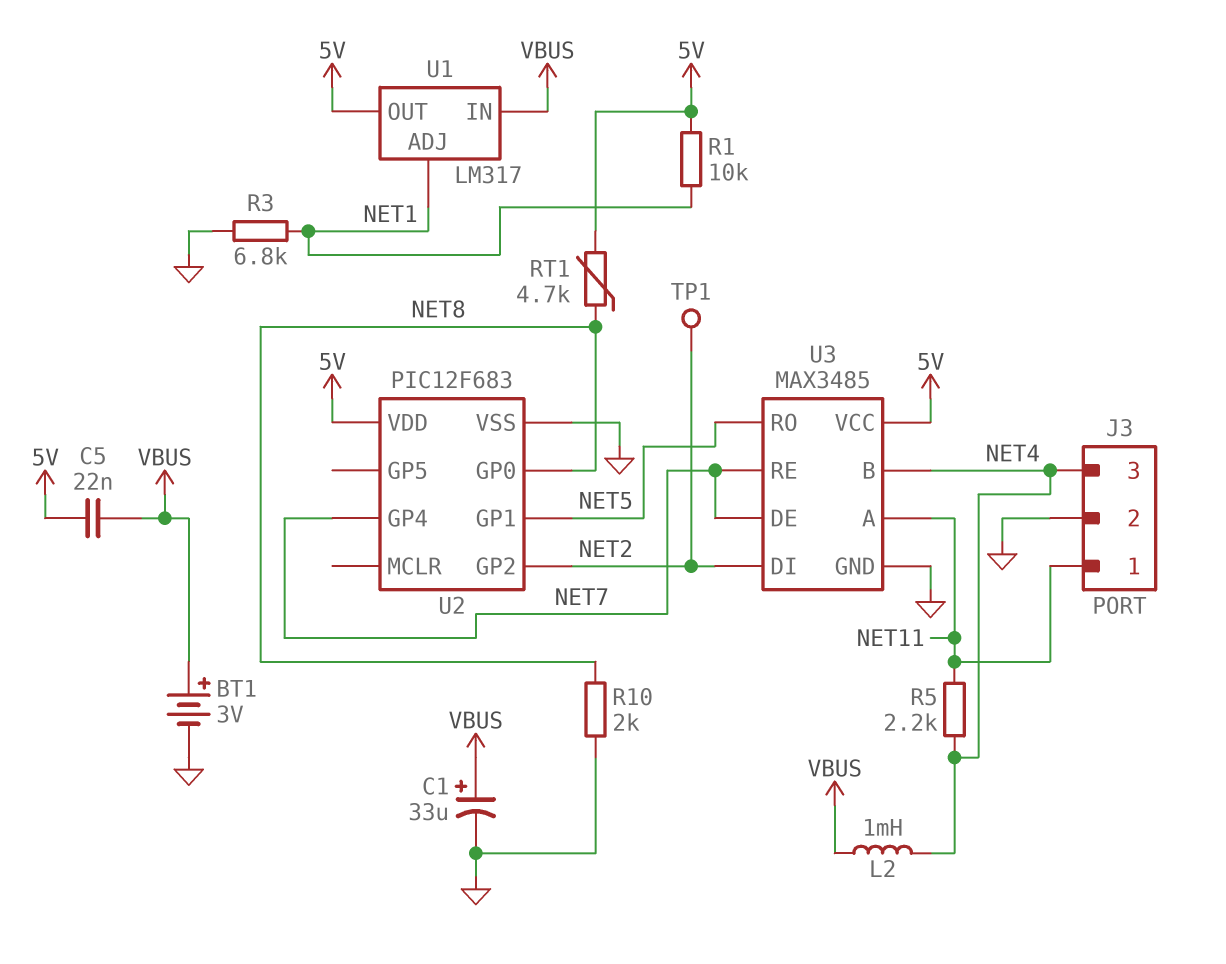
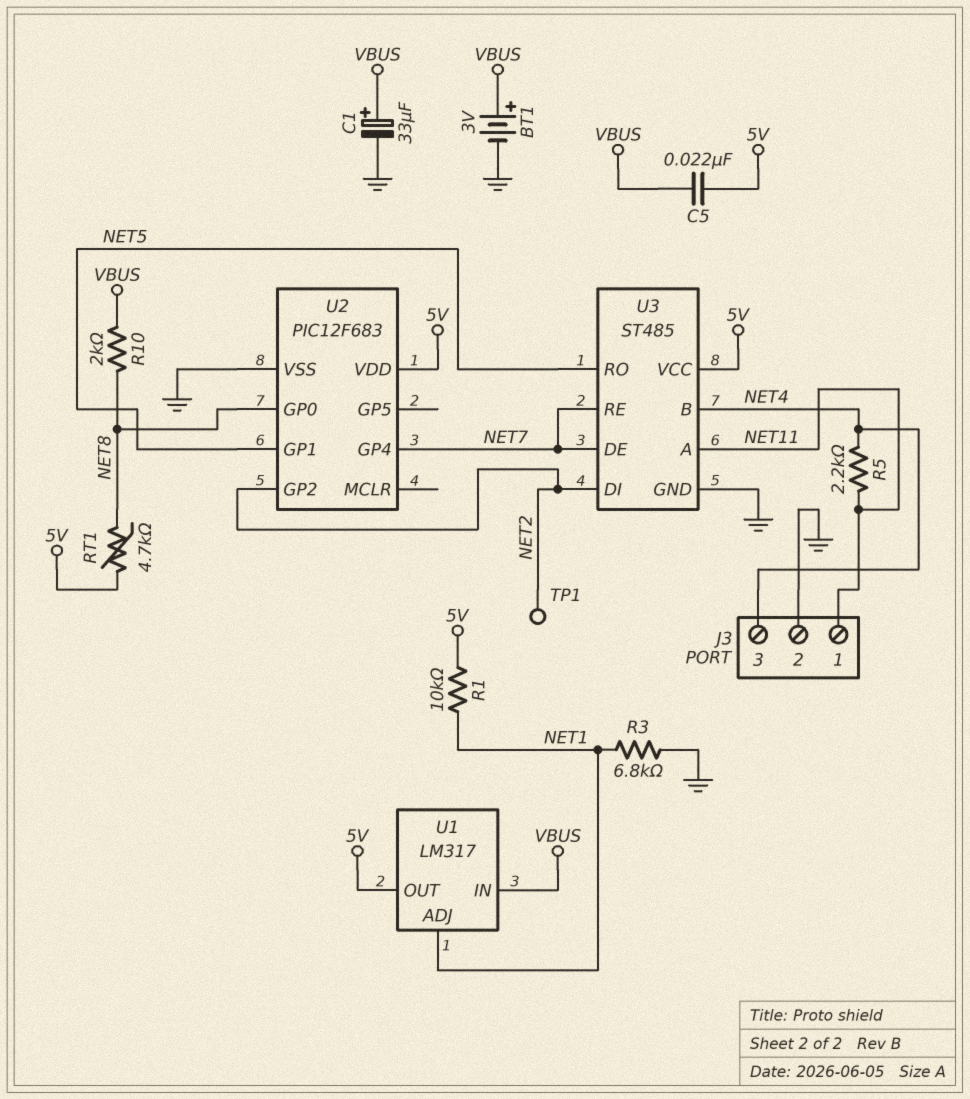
L2: 1mH (NET4, VBUS) -> none
R10: 2k (GND, NET8) -> 2k (NET8, VBUS)
U3: MAX3485 -> ST485

